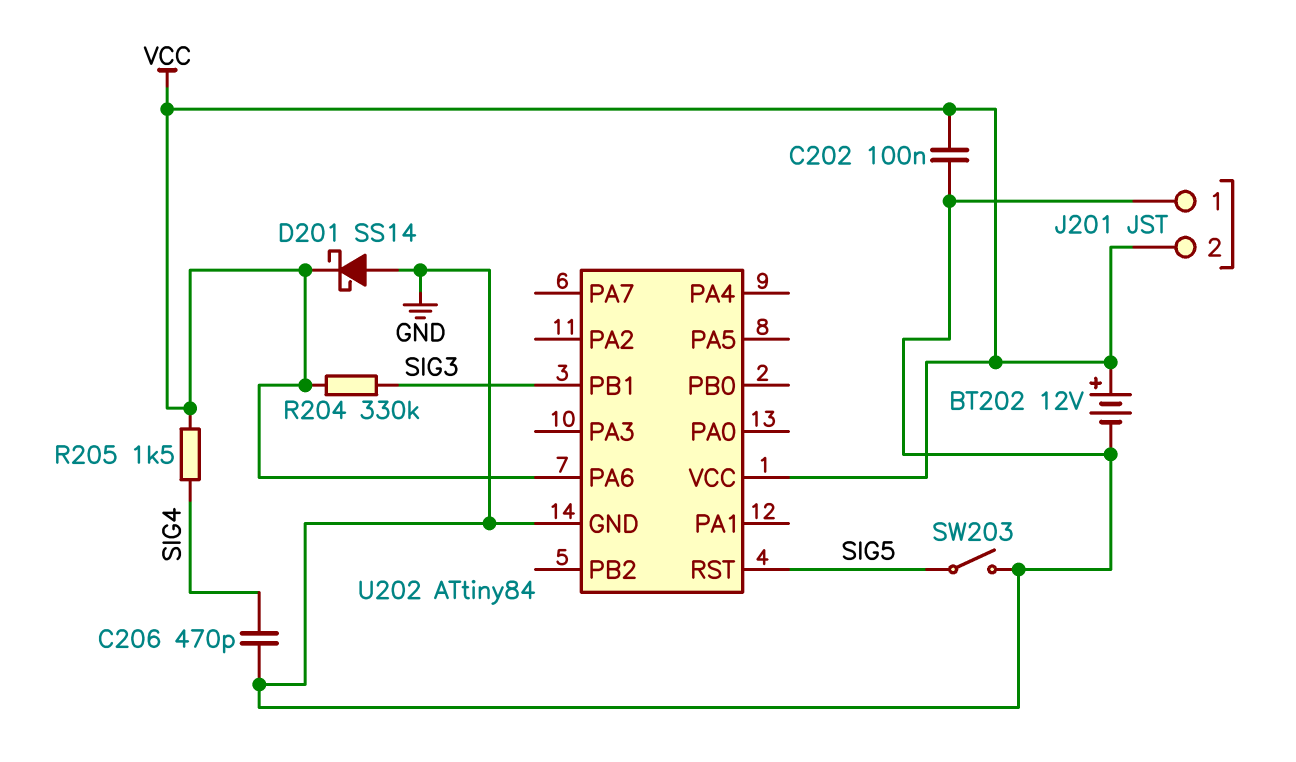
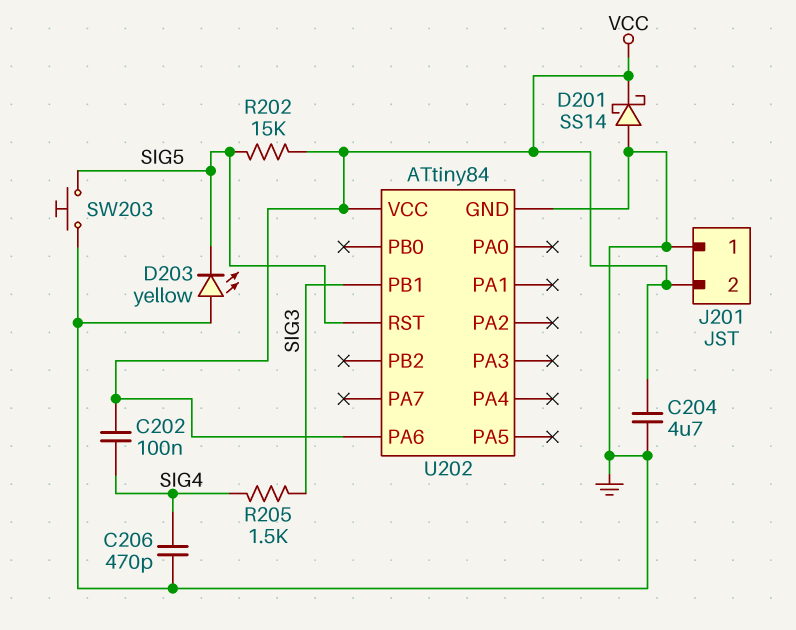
BT202: 12V (plus VCC, minus GND) -> none
C202: 100nF (GND, VCC) -> 100nF (SIG4, VCC)
C204: none -> 4.7uF (GND, VCC)
D203: none -> LED yellow (A GND, K SIG5)
R202: none -> 15k (SIG5, VCC)
R204: 330k (SIG3, VCC) -> none
R205: 1.5k (SIG4, VCC) -> 1.5k (SIG3, SIG4)
SW203: switch (GND, SIG5) -> button (GND, SIG5)

